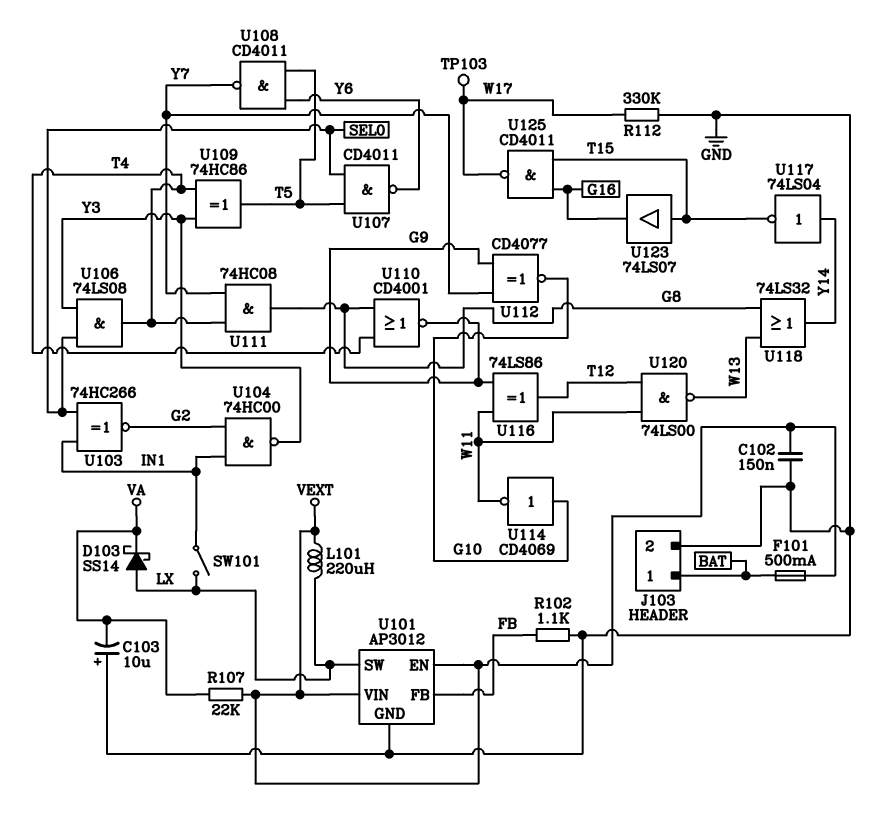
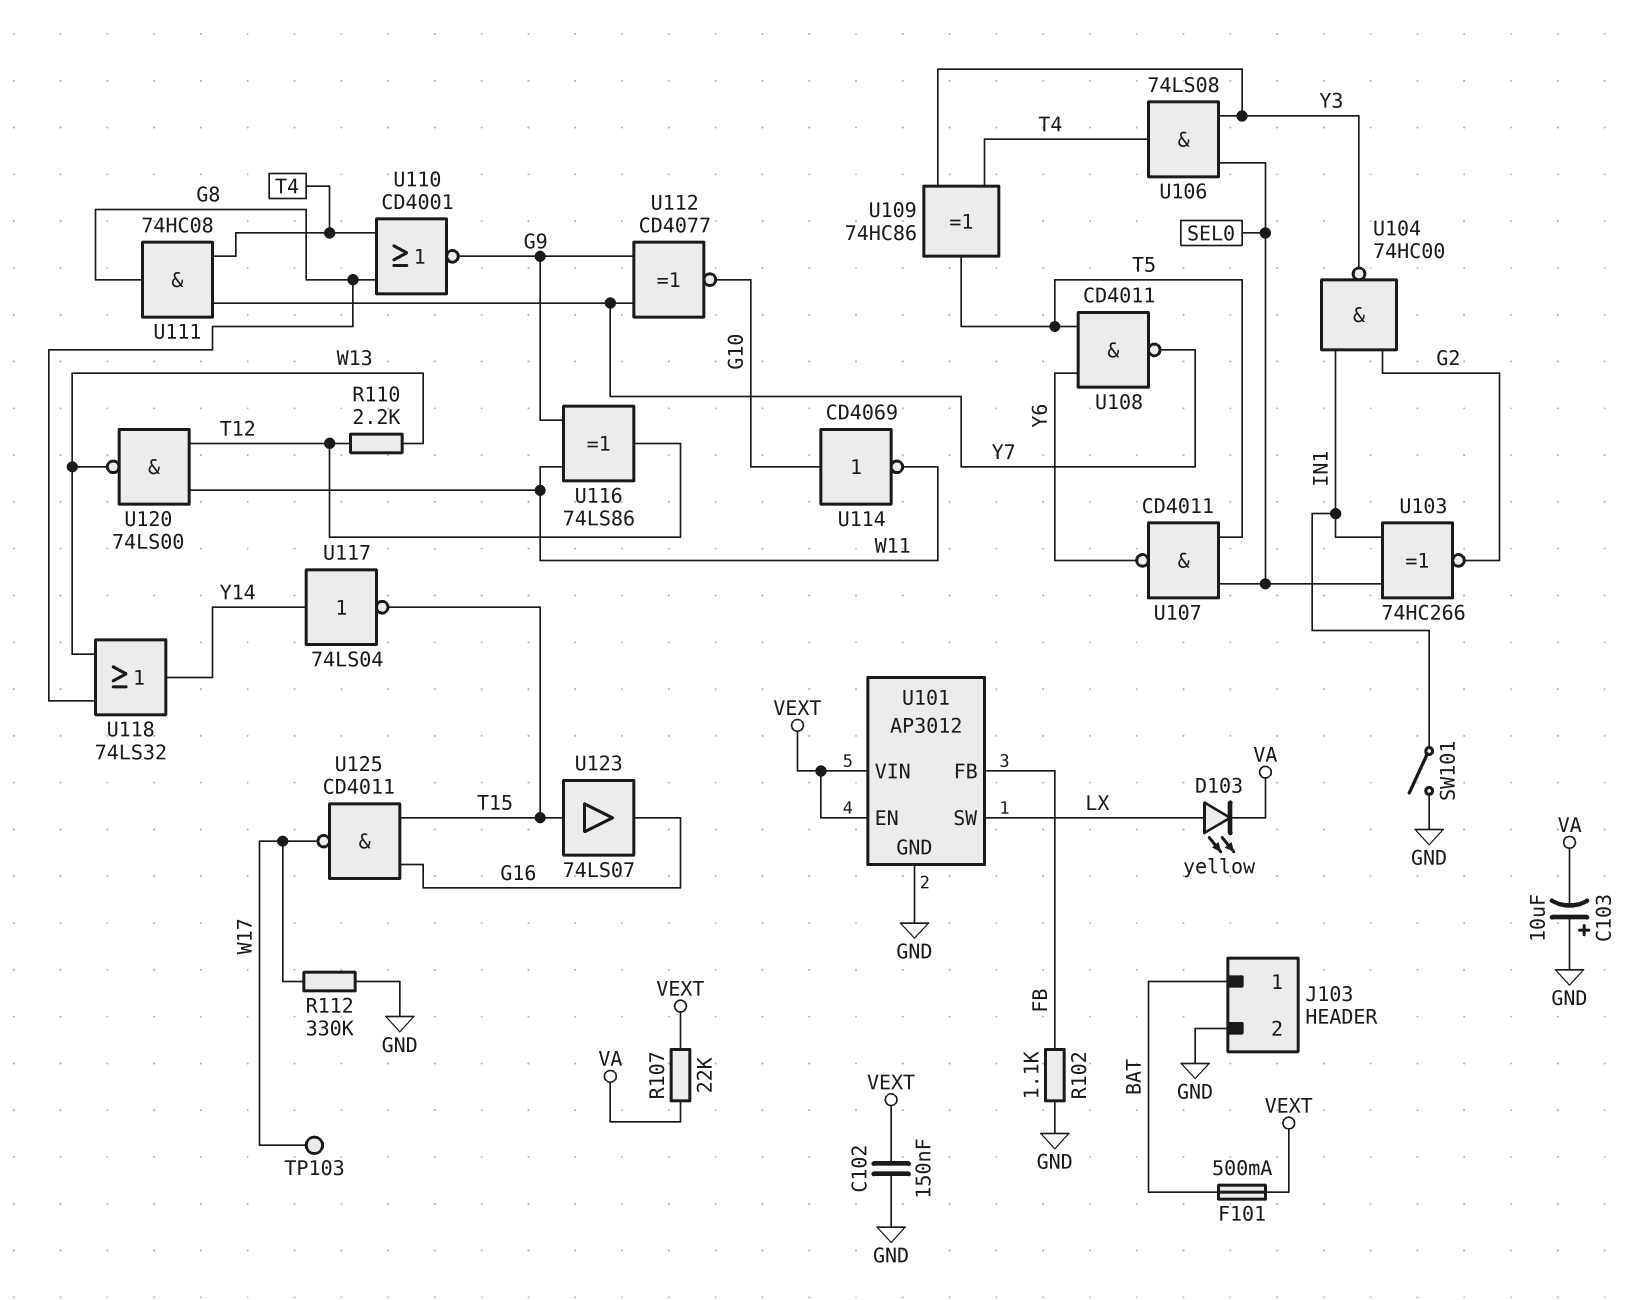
D103: schottky SS14 (A LX, K VA) -> LED yellow (A LX, K VA)
L101: 220uH (LX, VEXT) -> none
R110: none -> 2.2k (T12, W13)
SW101: switch (IN1, LX) -> switch (GND, IN1)

